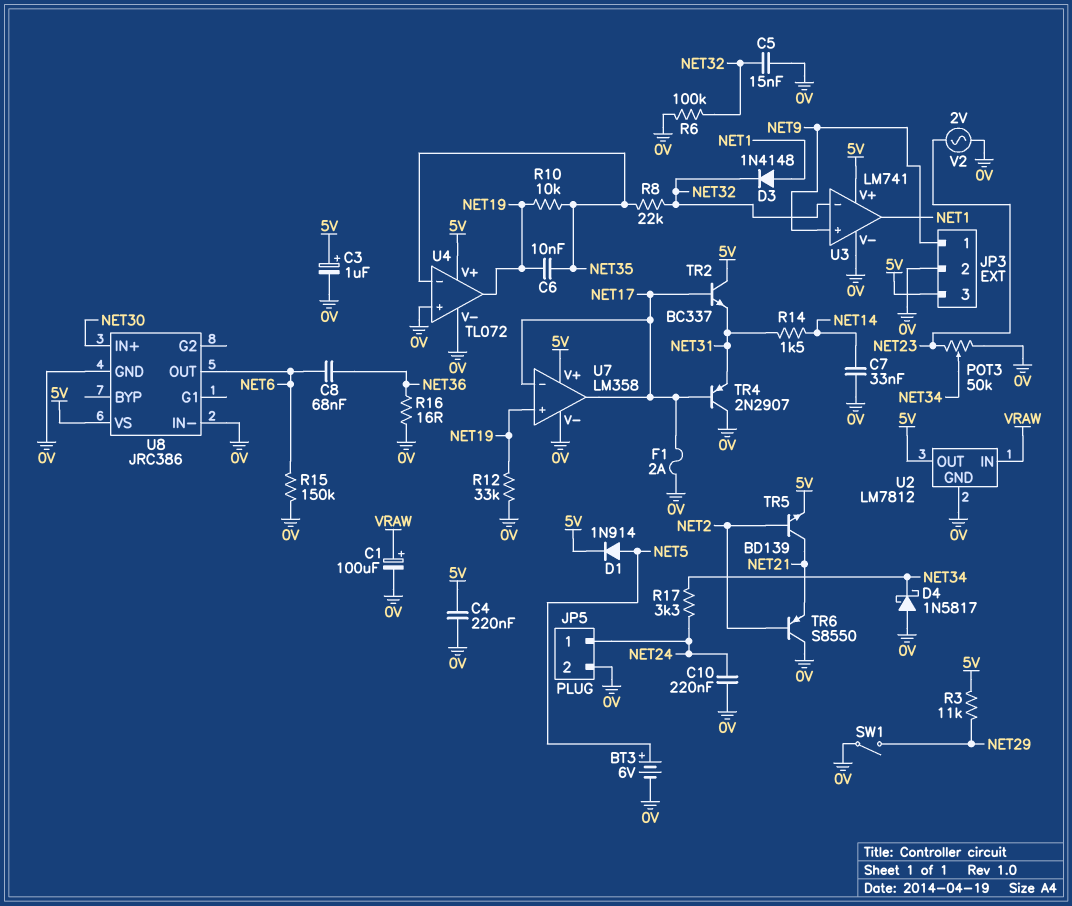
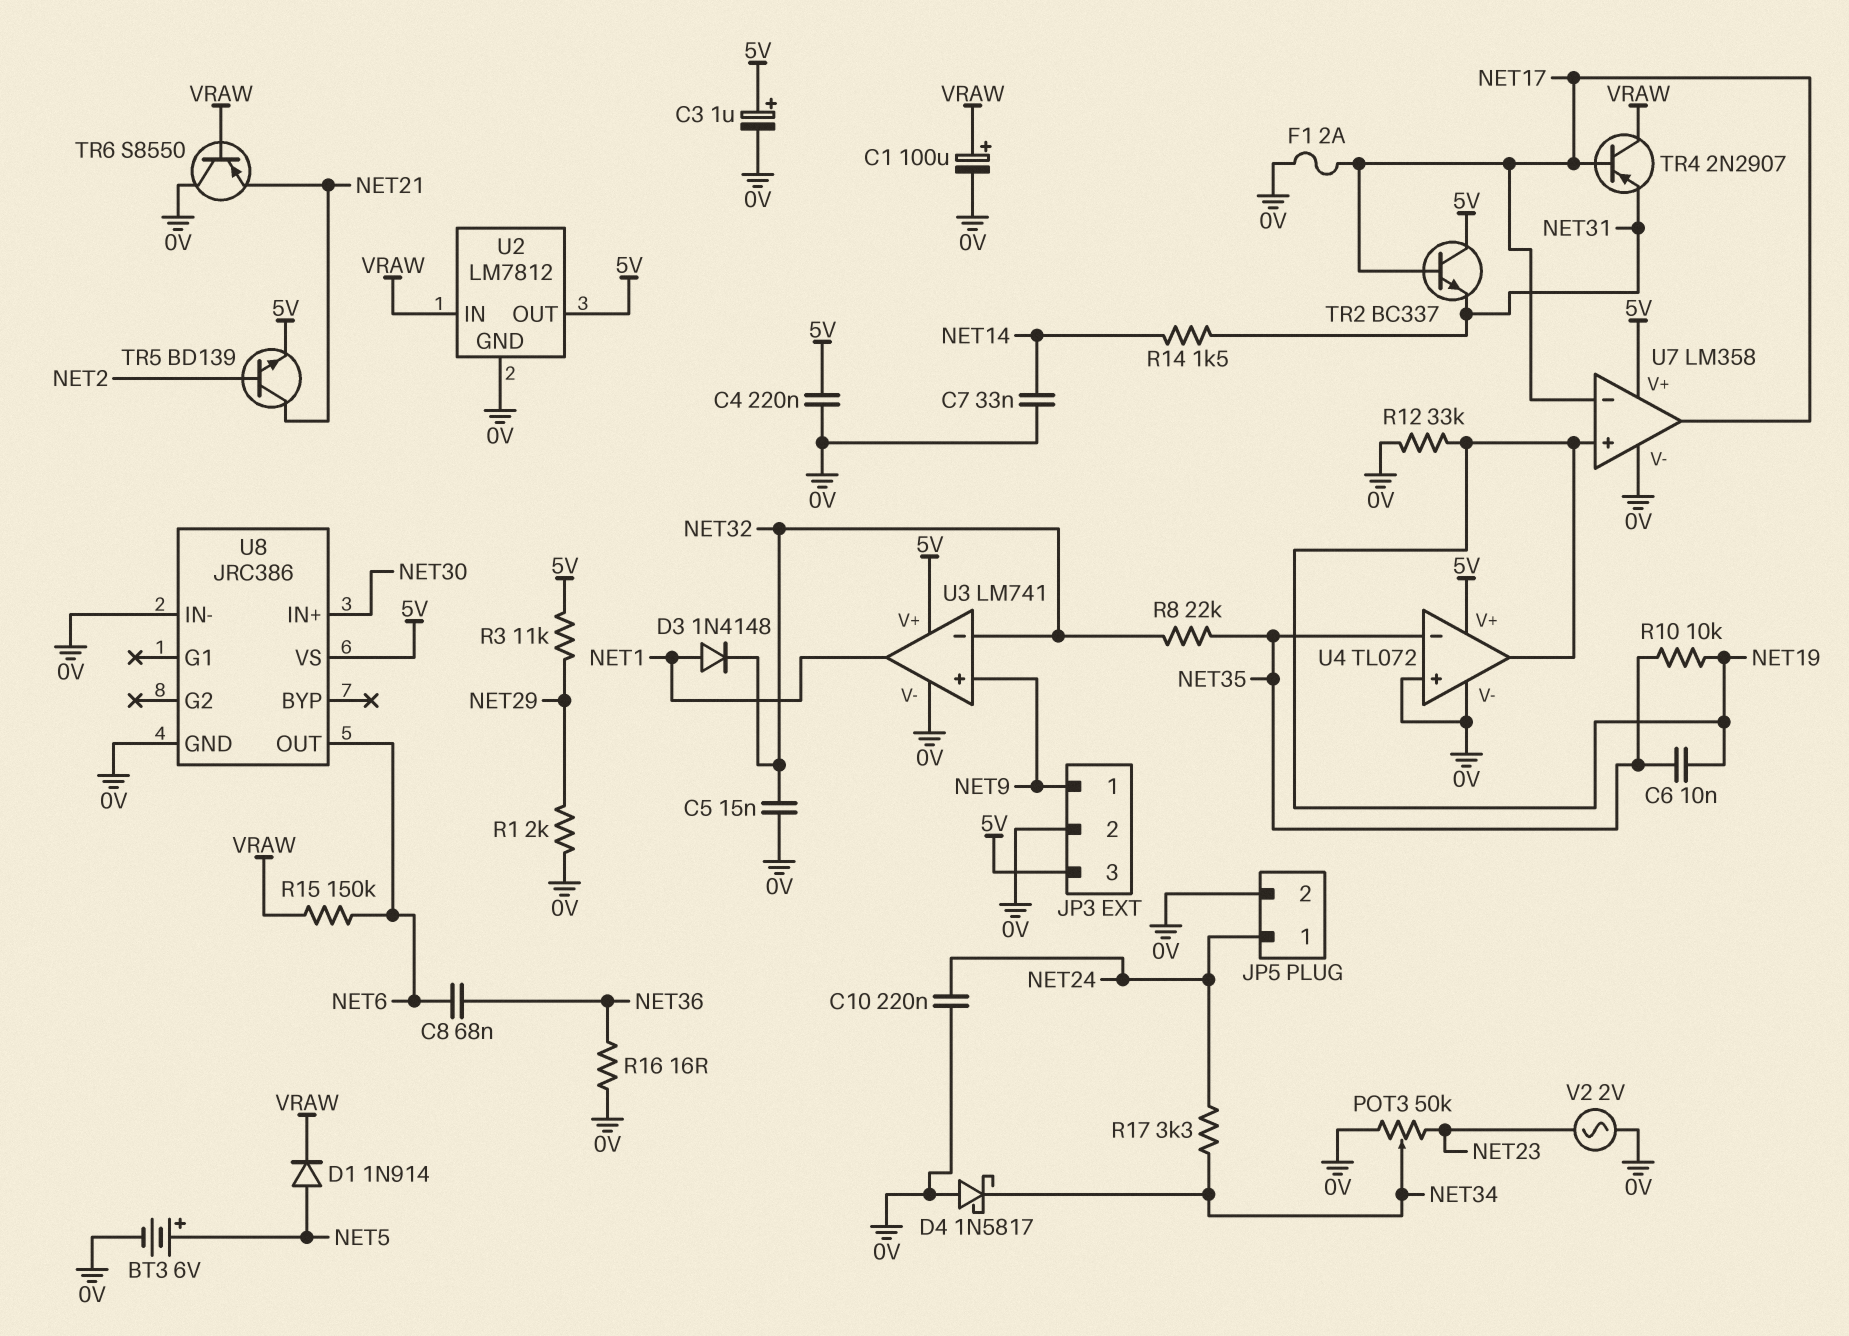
D1: diode 1N914 (A NET5, K 5V) -> diode 1N914 (A NET5, K VRAW)
R1: none -> 2k (0V, NET29)
R6: 100k (0V, NET32) -> none
R15: 150k (0V, NET6) -> 150k (NET6, VRAW)
SW1: switch (0V, NET29) -> none
TR4: PNP 2N2907 (B NET17, C 0V, E NET31) -> PNP 2N2907 (B NET17, C VRAW, E NET31)
TR6: PNP S8550 (B NET2, C 0V, E NET21) -> PNP S8550 (B VRAW, C 0V, E NET21)

